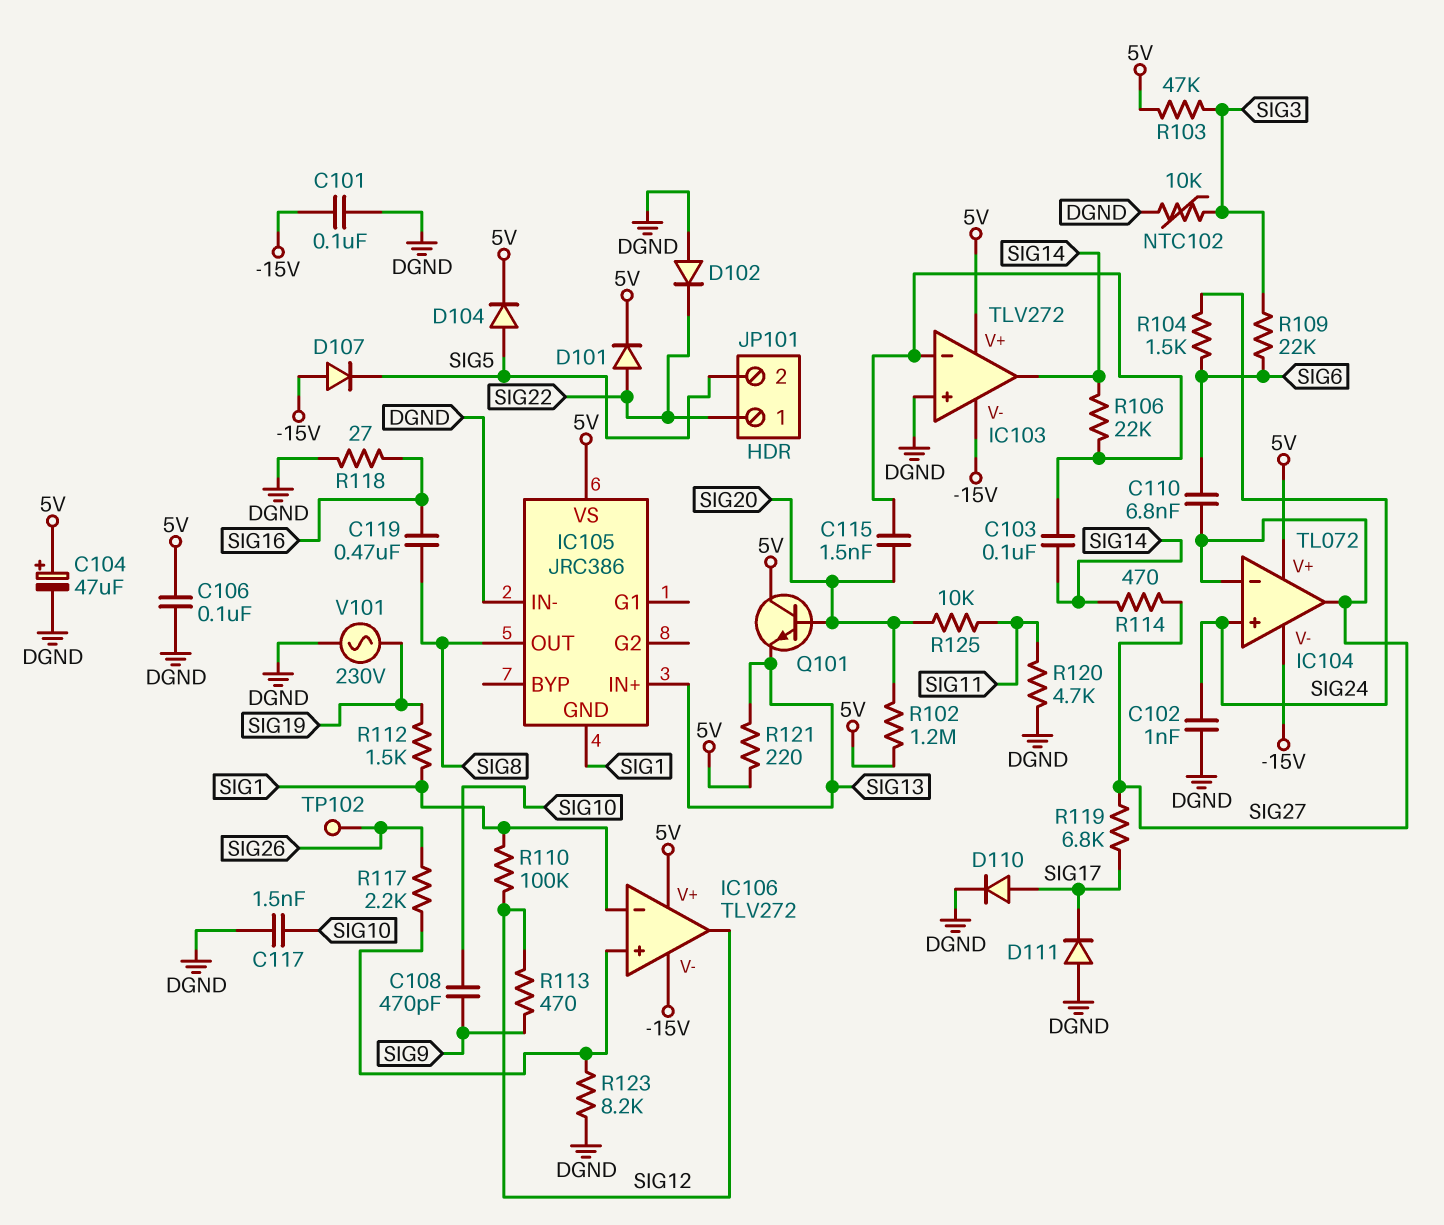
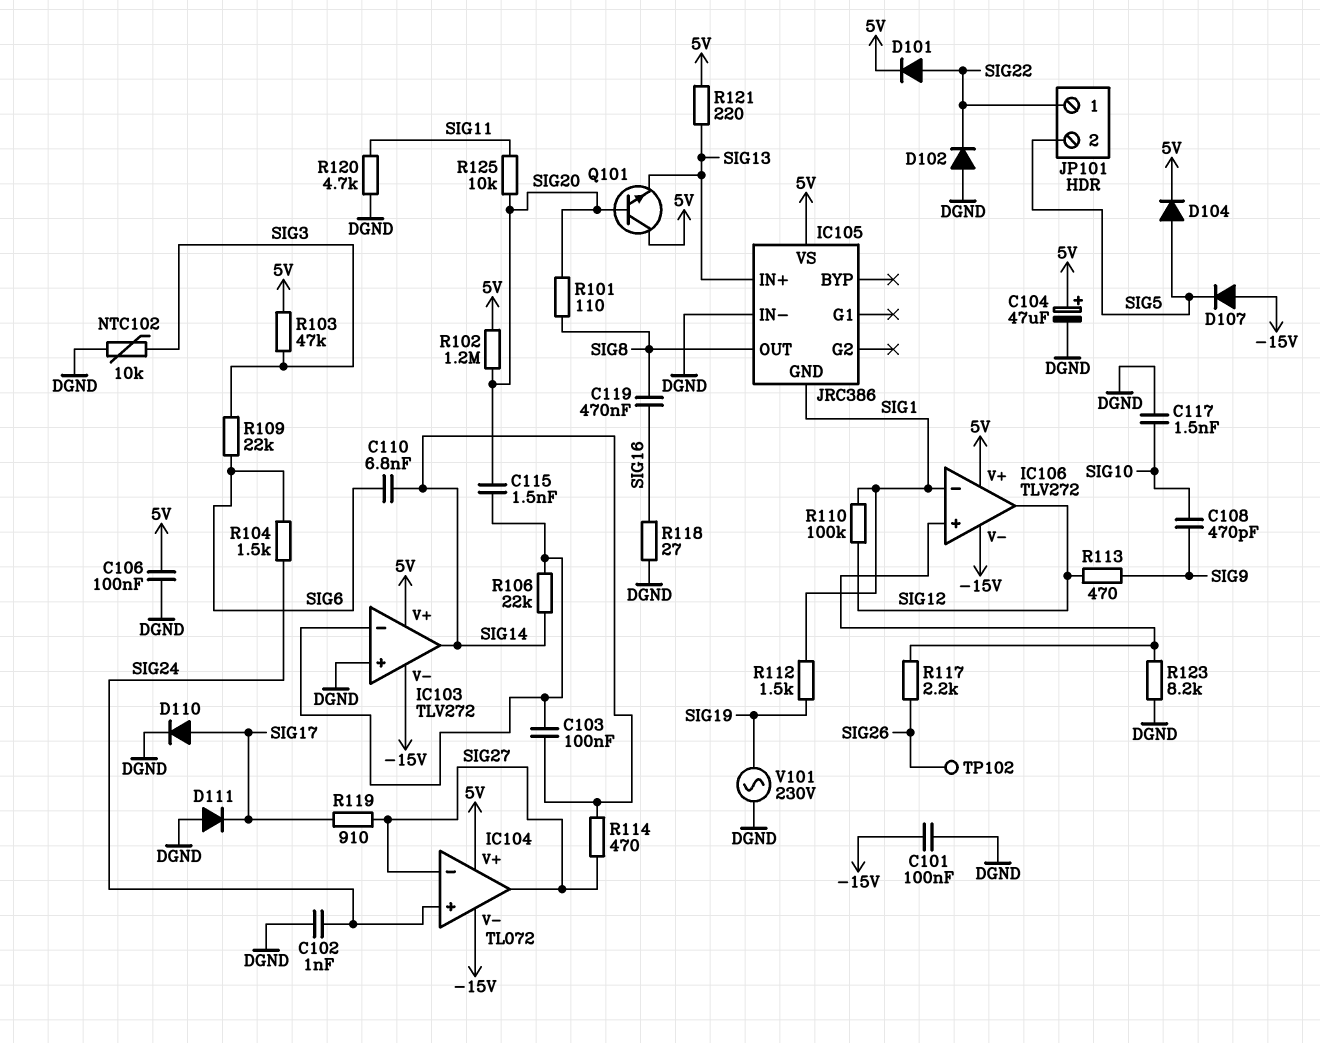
C110: 6.8nF (SIG6, SIG27) -> 6.8nF (SIG6, SIG14)
R101: none -> 110 (SIG8, SIG20)
R119: 6.8k (SIG17, SIG27) -> 910 (SIG17, SIG27)

